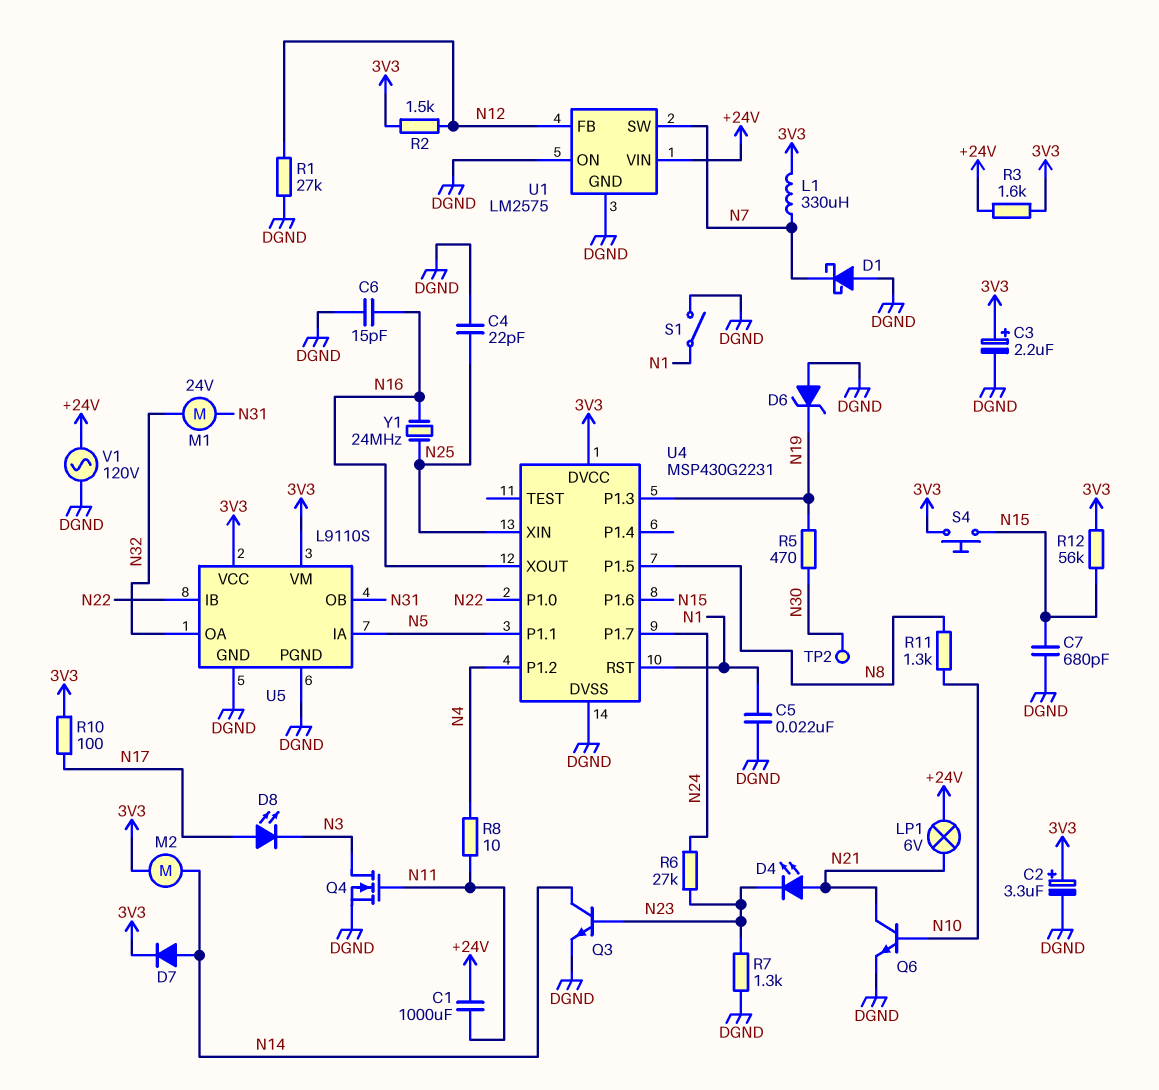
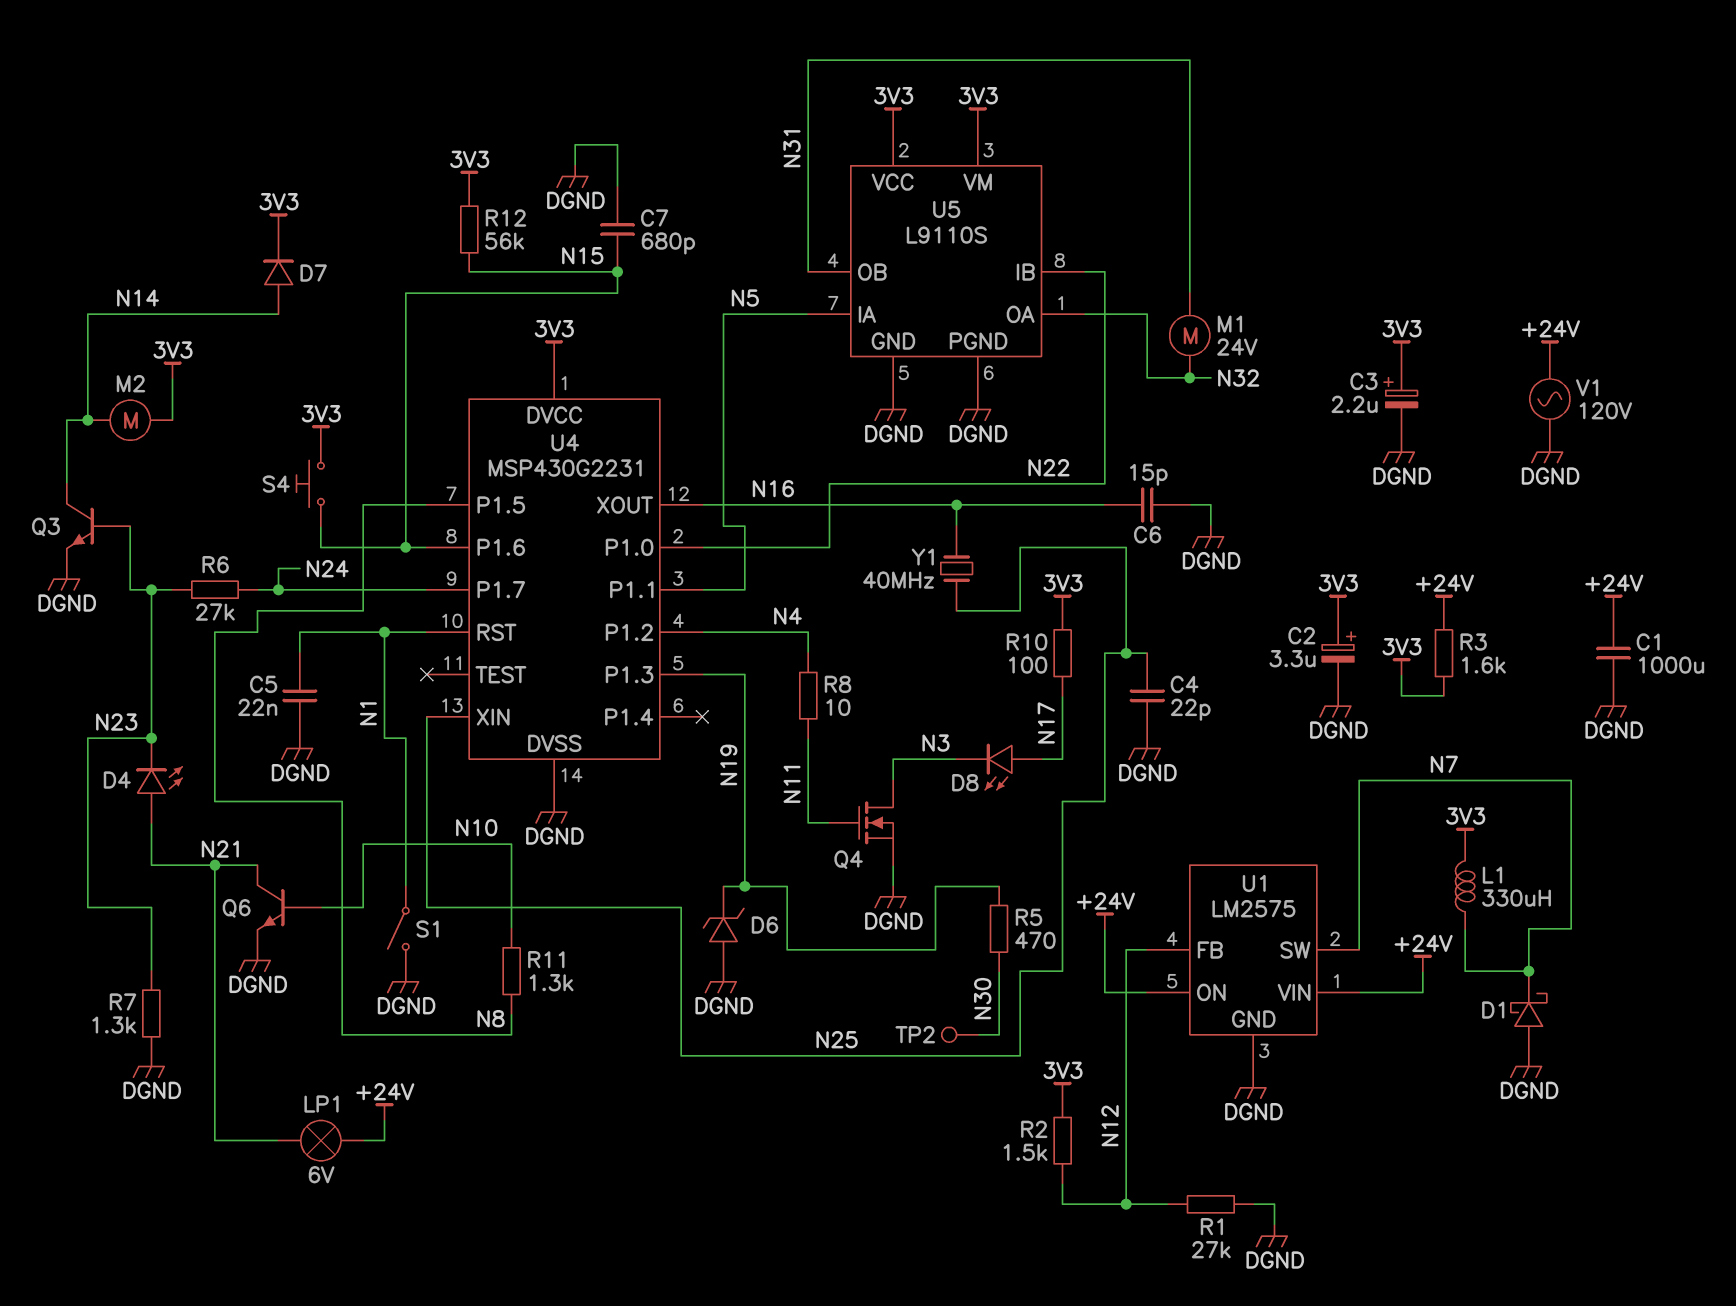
C1: 1000uF (+24V, N11) -> 1000uF (+24V, DGND)
U1 pin ON: DGND -> +24V
Y1: 24MHz (N16, N25) -> 40MHz (N16, N25)

